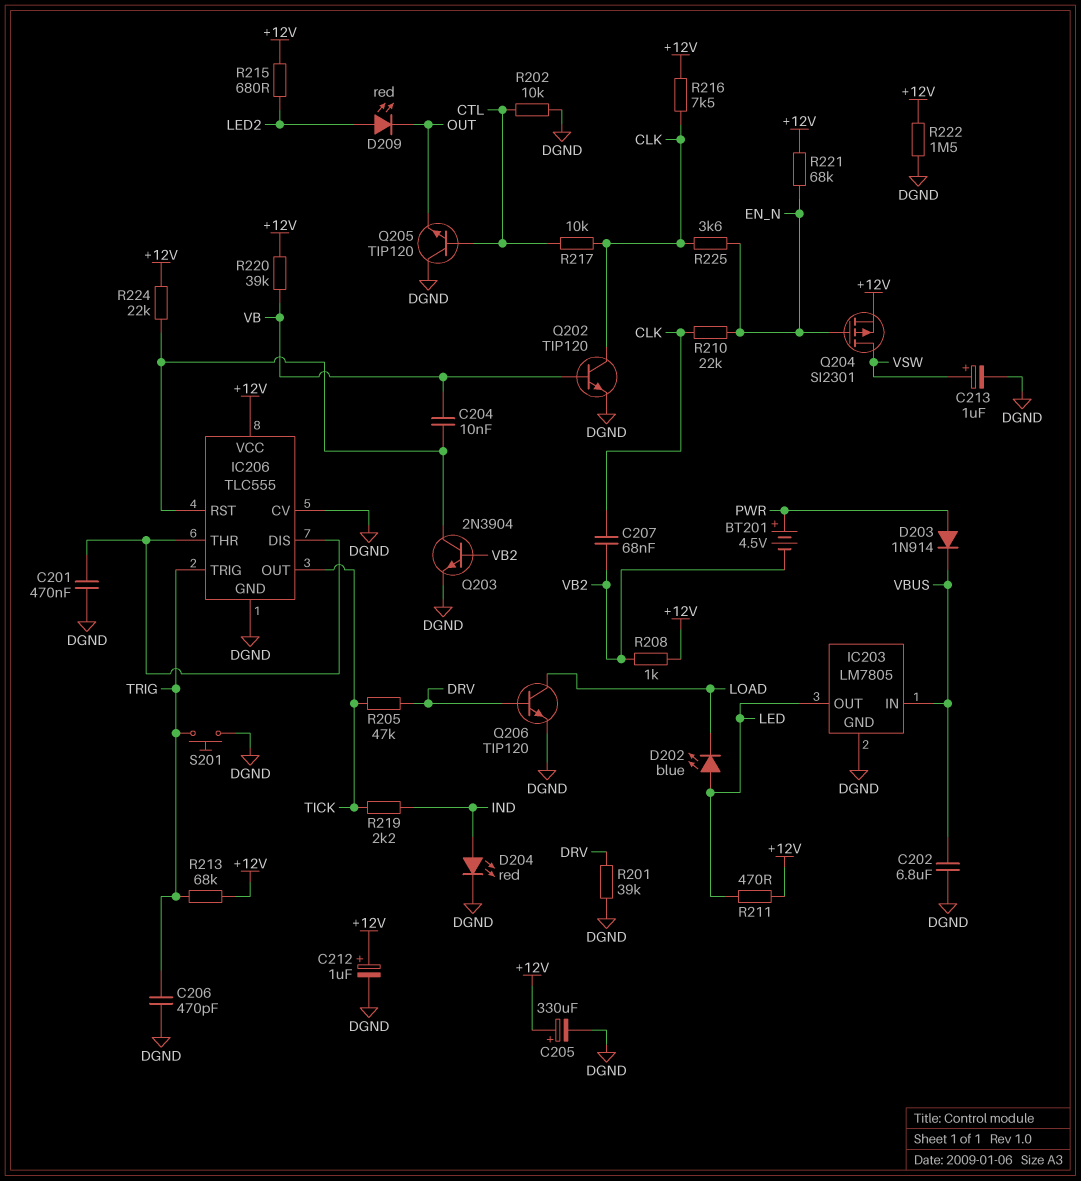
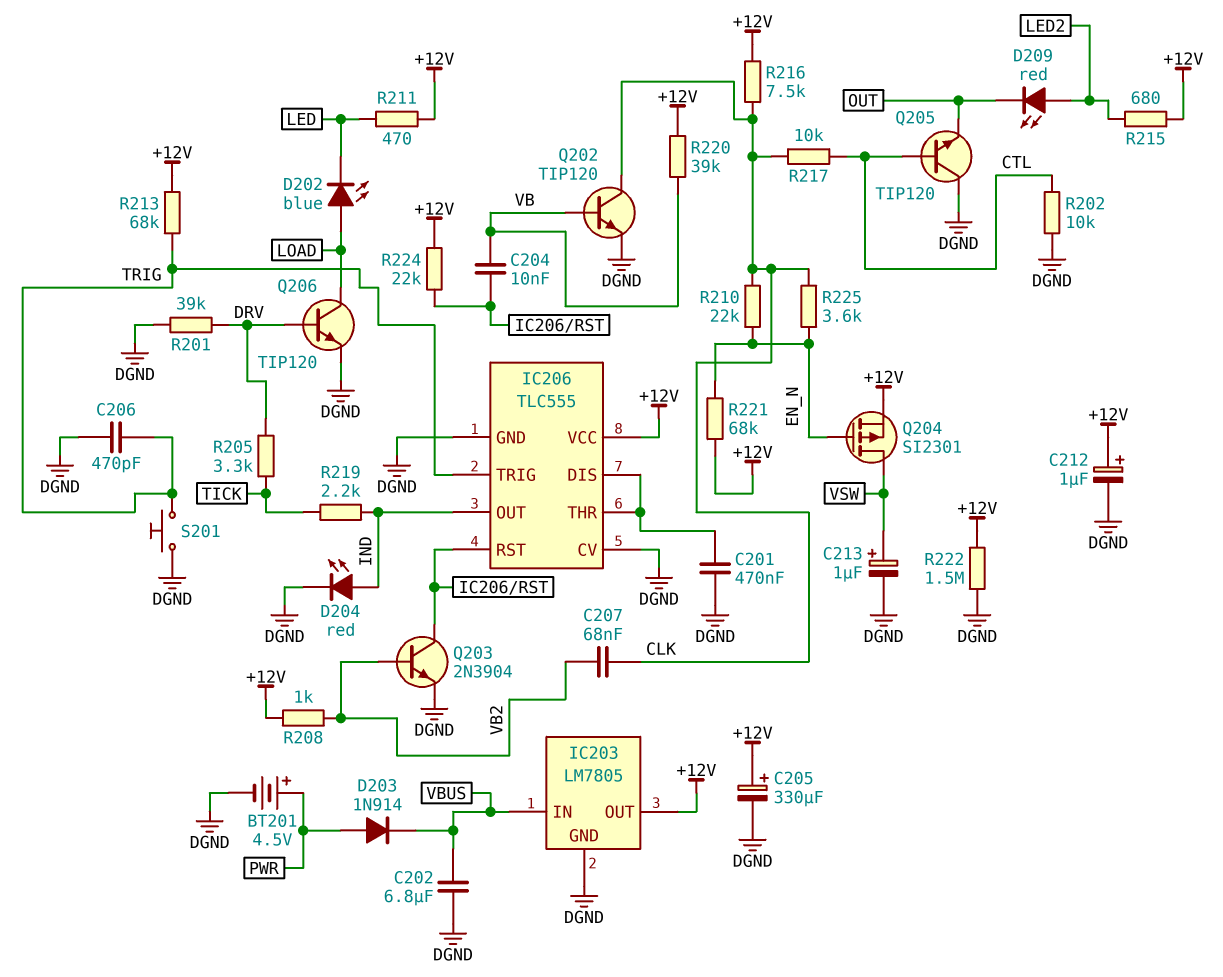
BT201: 4.5V (plus PWR, minus VB2) -> 4.5V (plus PWR, minus DGND)
D202: LED blue (A LED, K LOAD) -> LED blue (A LOAD, K LED)
IC203 pin OUT: LED -> +12V
IC206 pin OUT: TICK -> IND
R205: 47k (DRV, TICK) -> 3.3k (DRV, TICK)

